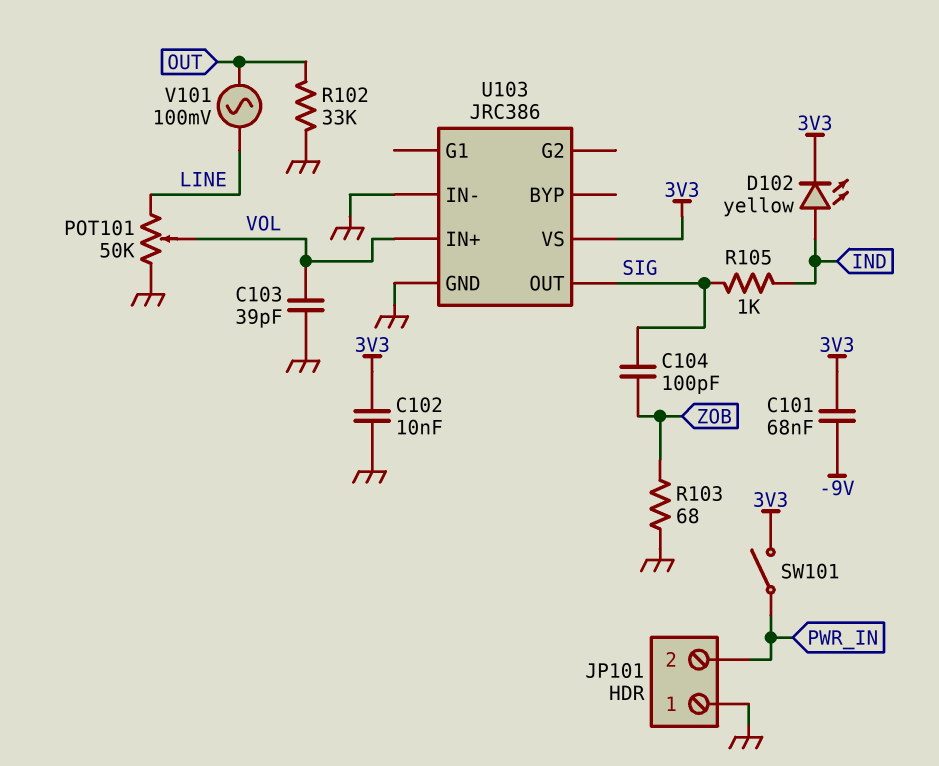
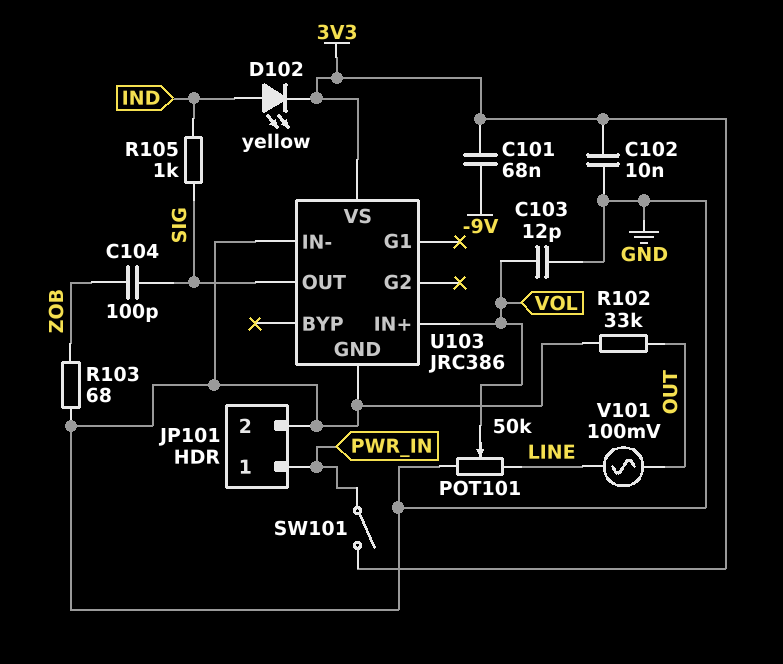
C103: 39pF (GND, VOL) -> 12pF (GND, VOL)
JP101 pin 1: GND -> PWR_IN
JP101 pin 2: PWR_IN -> GND

